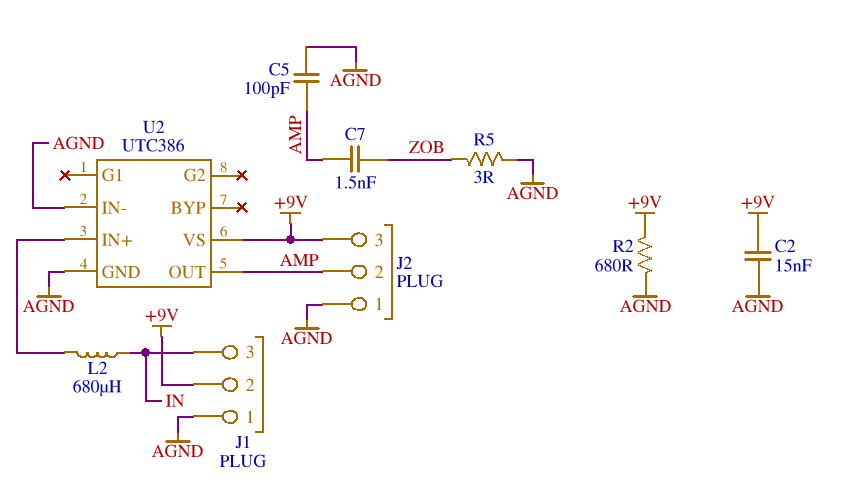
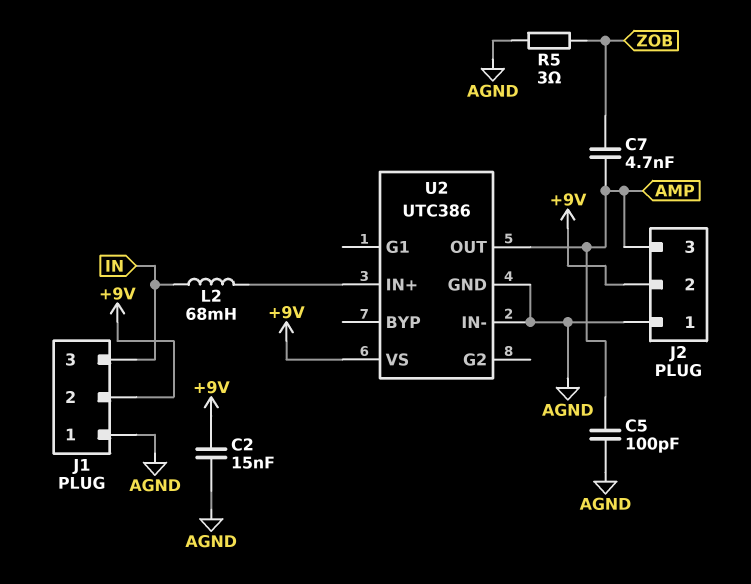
C7: 1.5nF (AMP, ZOB) -> 4.7nF (AMP, ZOB)
J2 pin 2: AMP -> +9V
J2 pin 3: +9V -> AMP
L2: 680uH (IN, U2/IN+) -> 68mH (IN, U2/IN+)
R2: 680 (+9V, AGND) -> none

